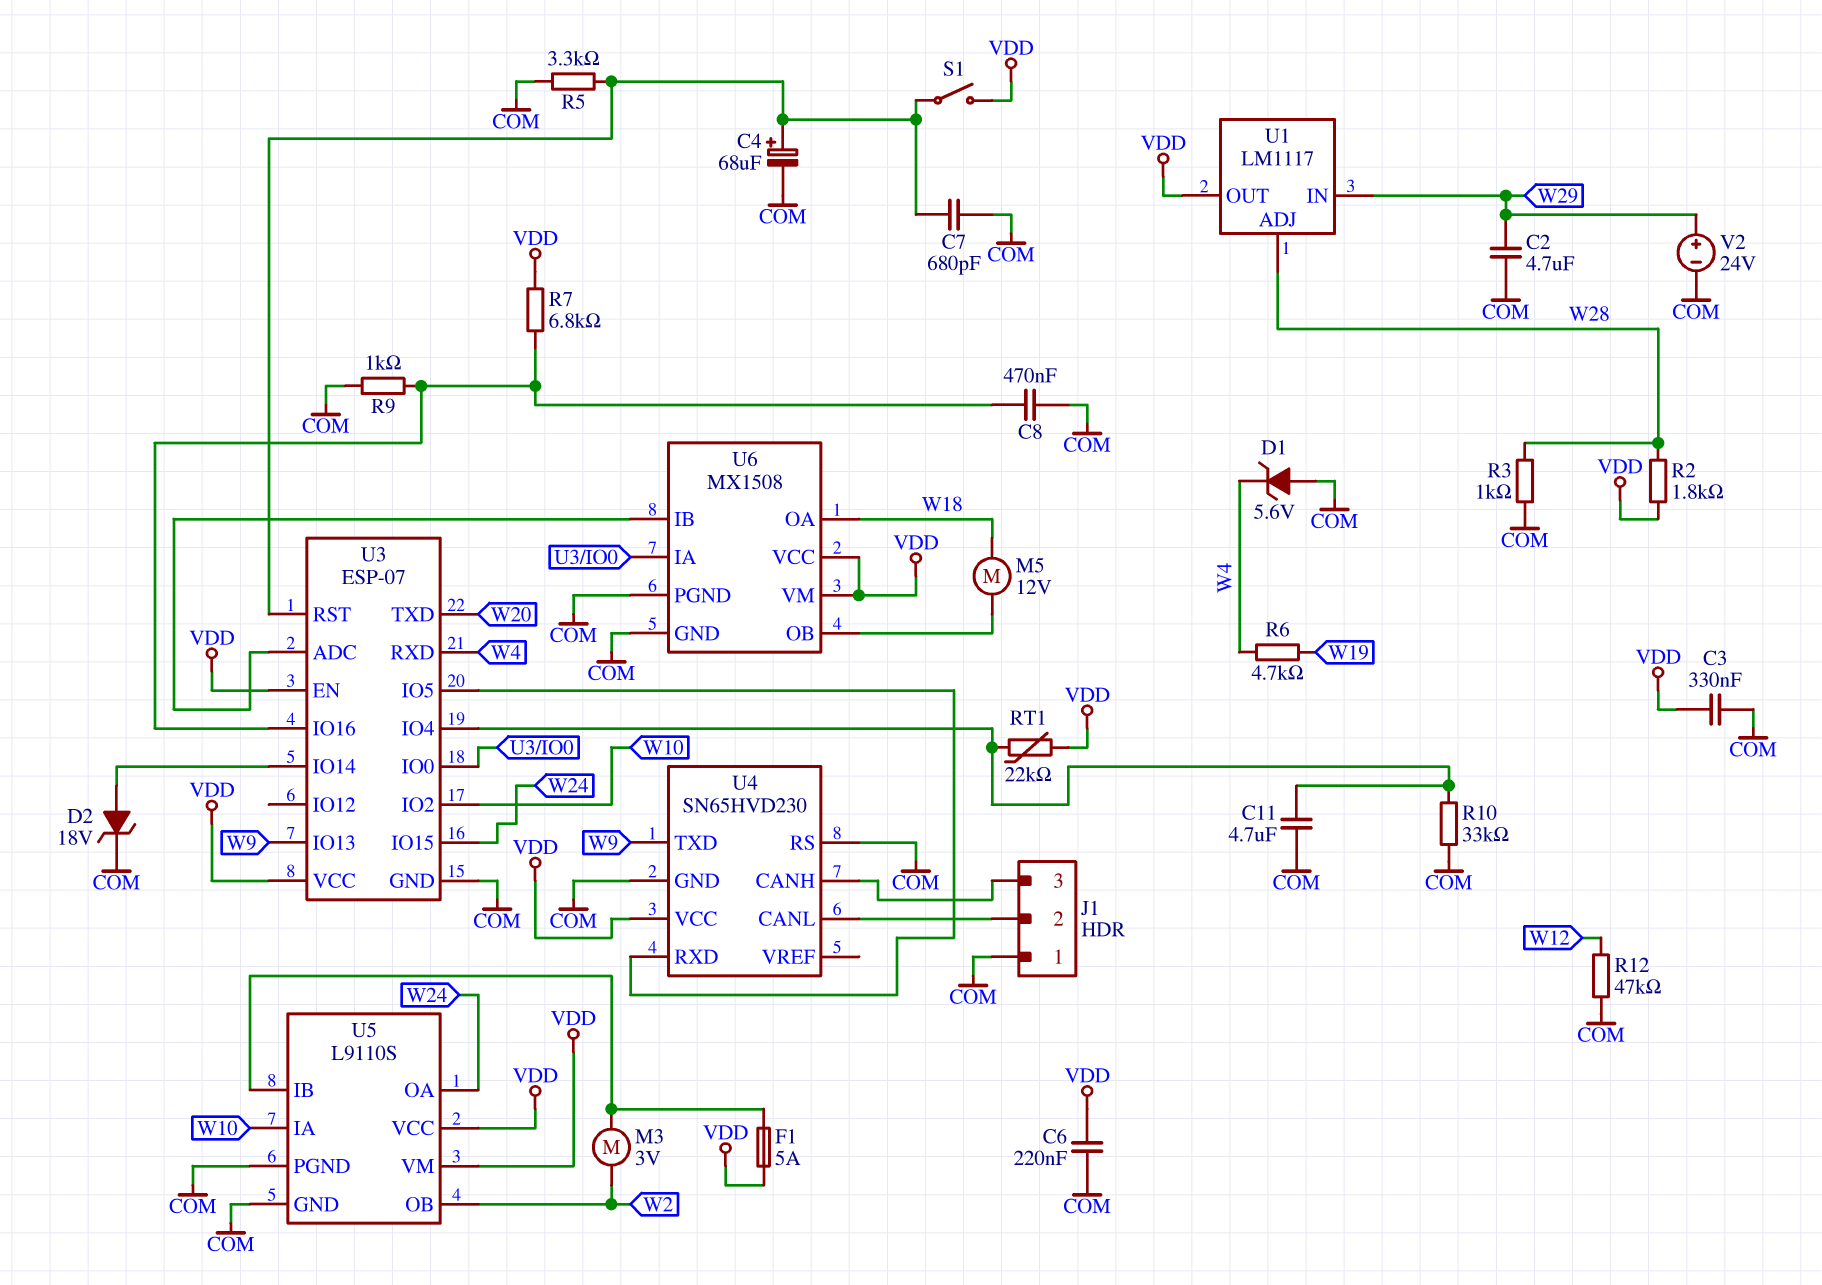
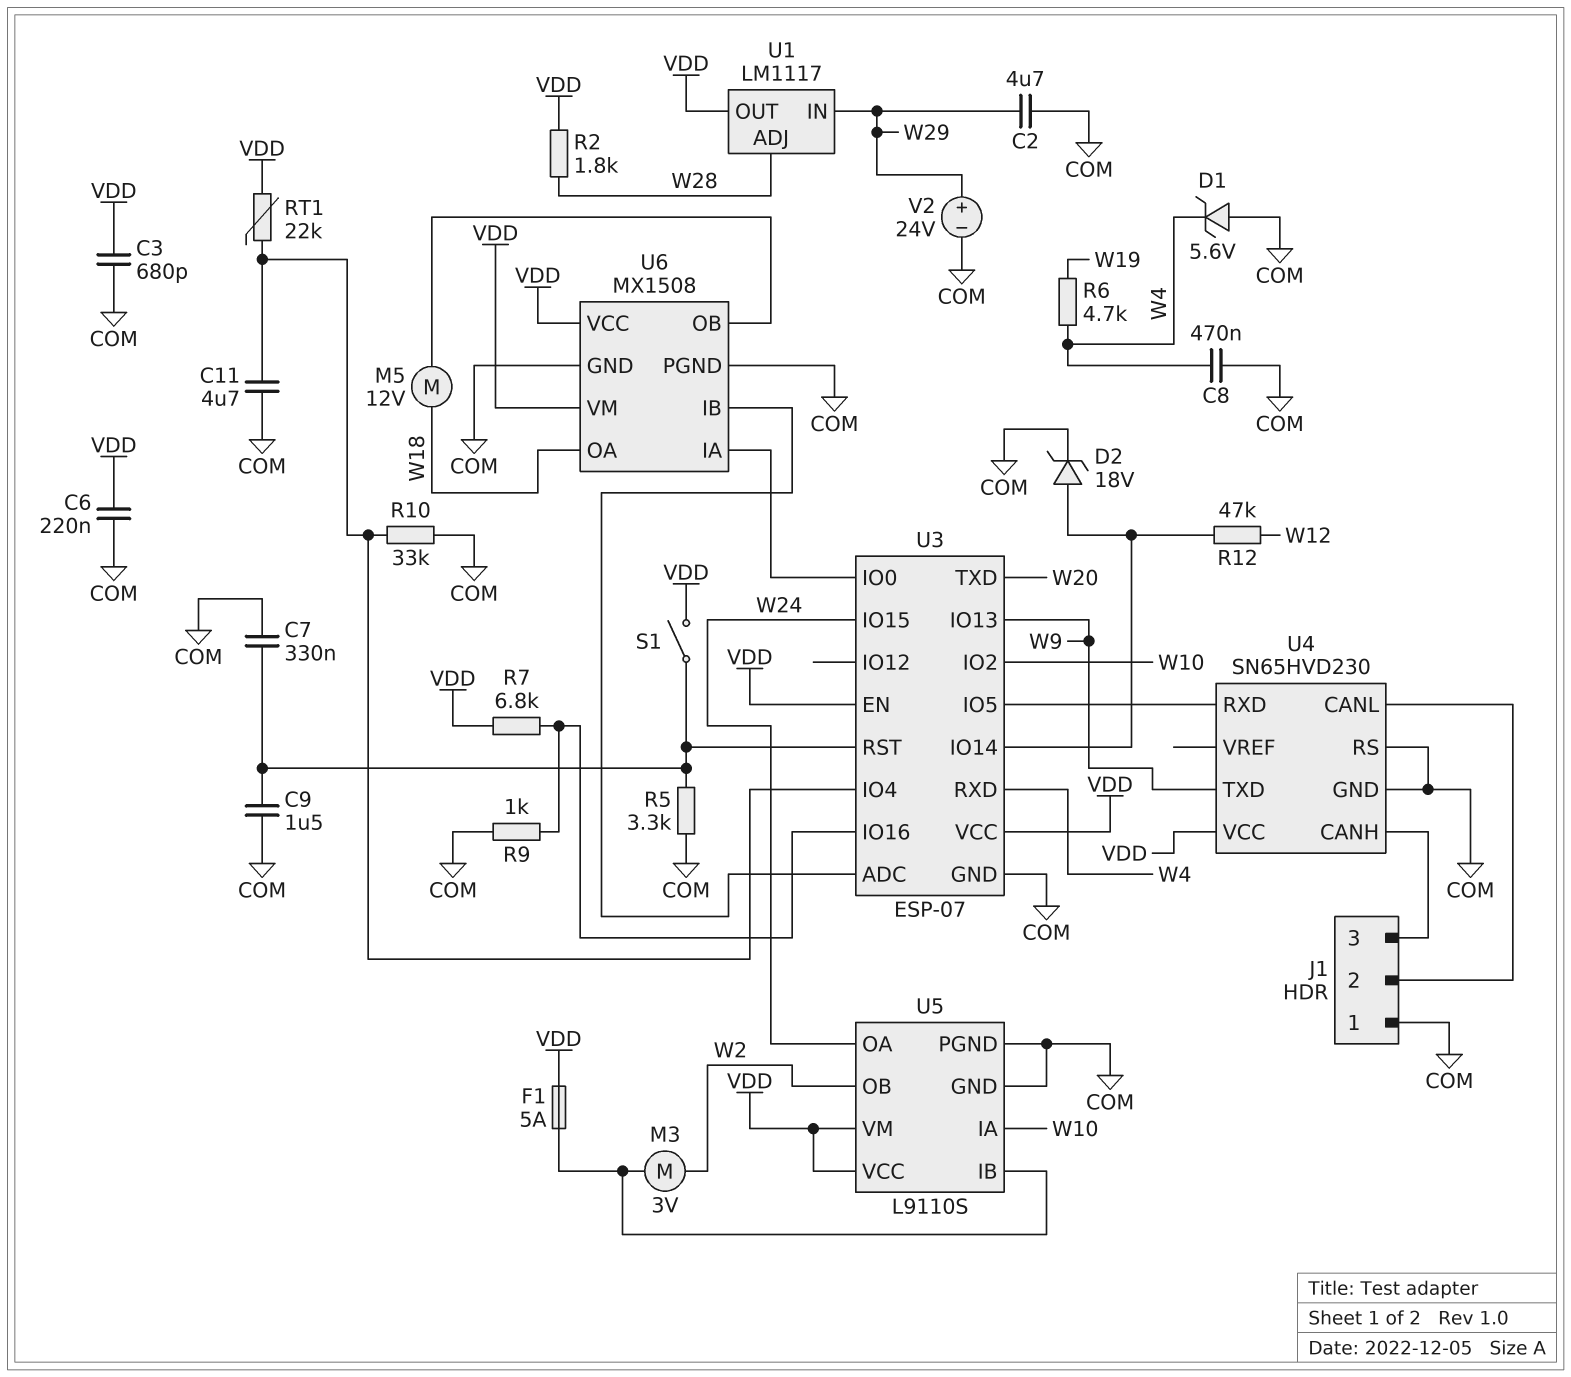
C3: 330nF (COM, VDD) -> 680pF (COM, VDD)
C4: 68uF (plus U3/RST, minus COM) -> none
C7: 680pF (COM, U3/RST) -> 330nF (COM, U3/RST)
C8: 470nF (COM, U3/IO16) -> 470nF (COM, W4)
C9: none -> 1.5uF (COM, U3/RST)
R3: 1k (COM, W28) -> none
R12: 47k (COM, W12) -> 47k (U3/IO14, W12)

